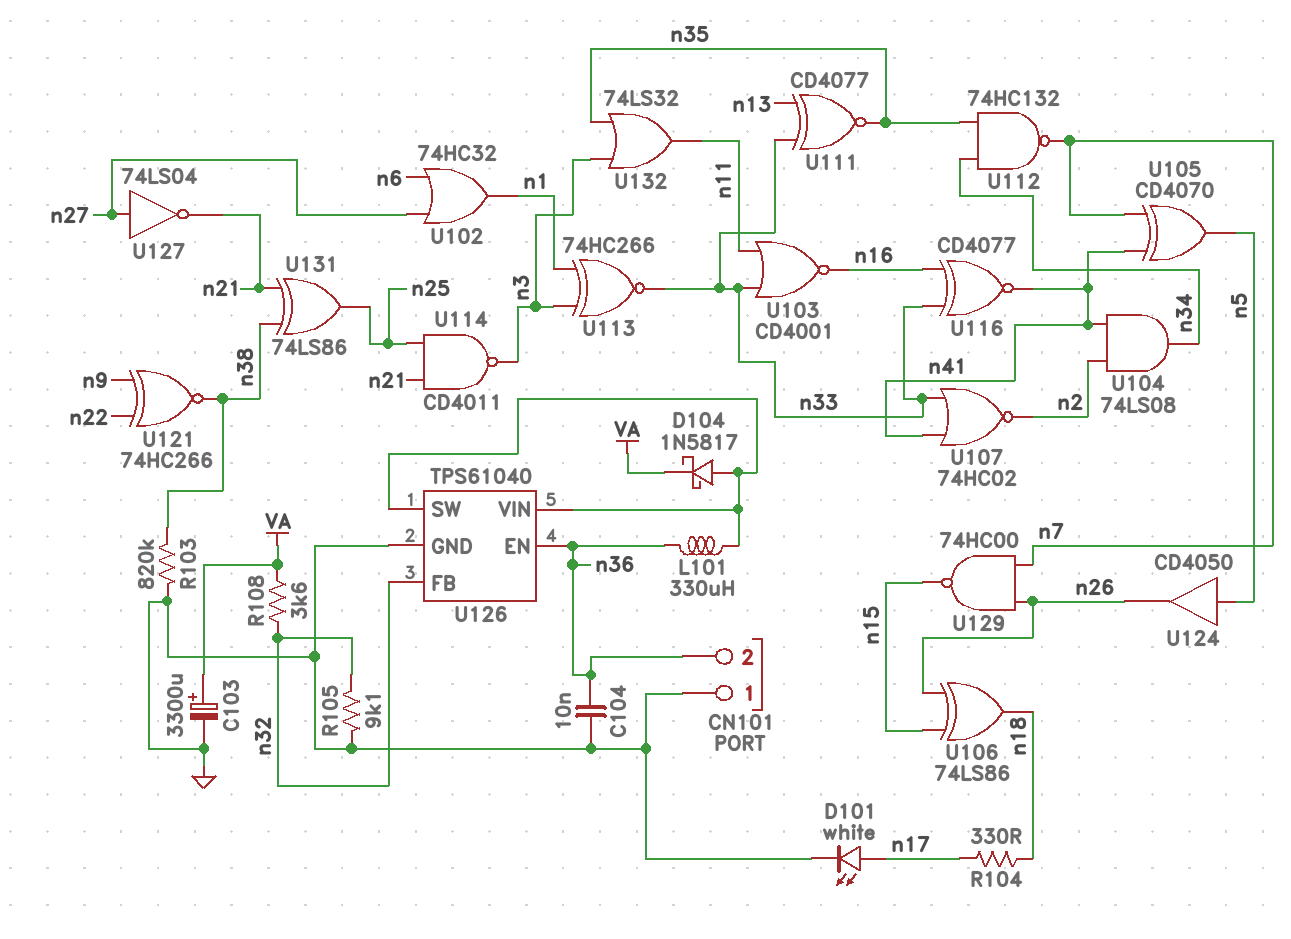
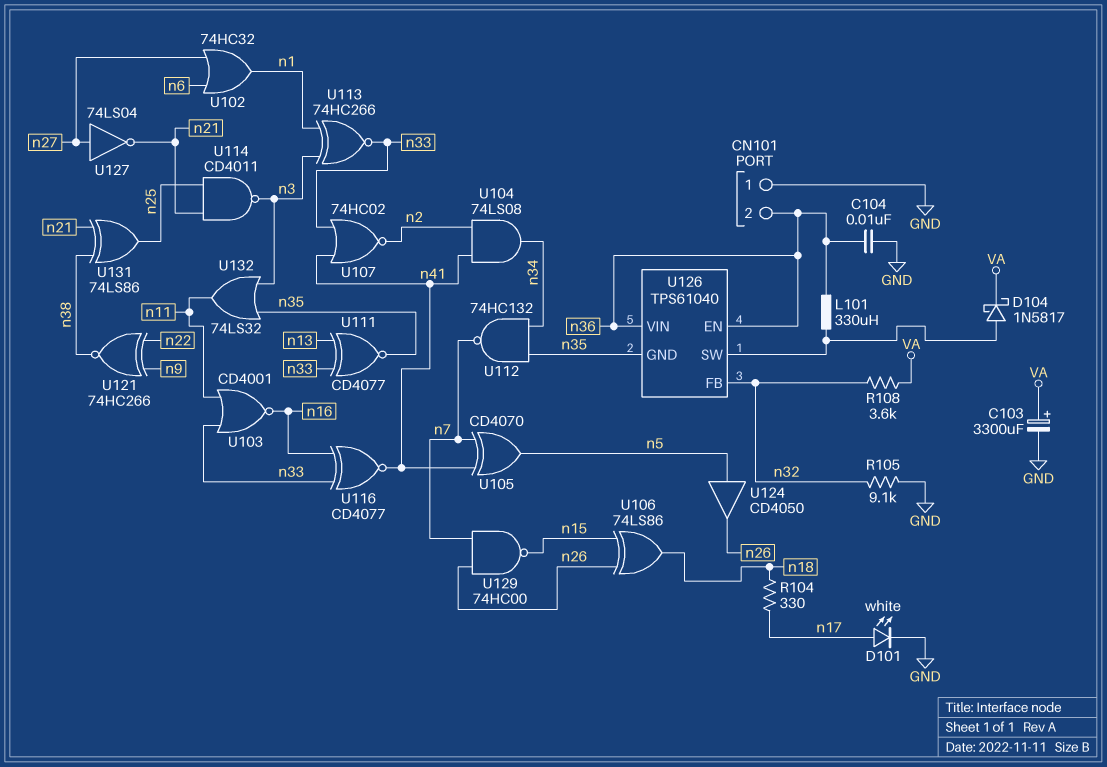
R103: 820k (GND, n38) -> none
U126 pin GND: GND -> n35
U126 pin VIN: U126/SW -> n36

